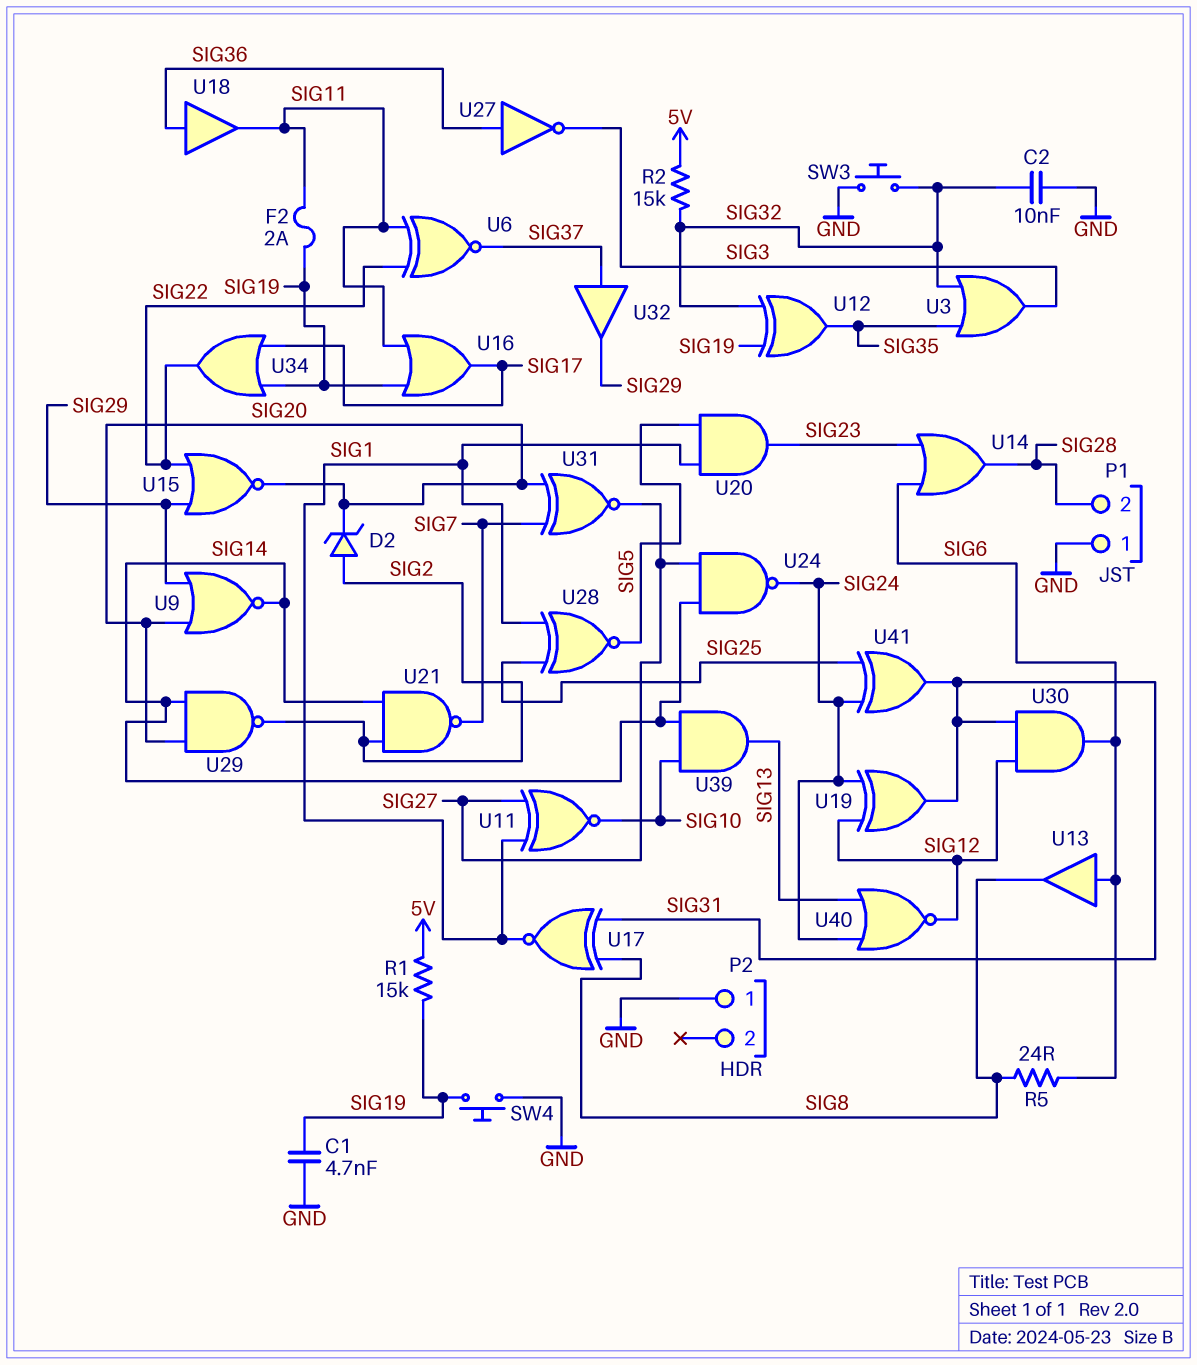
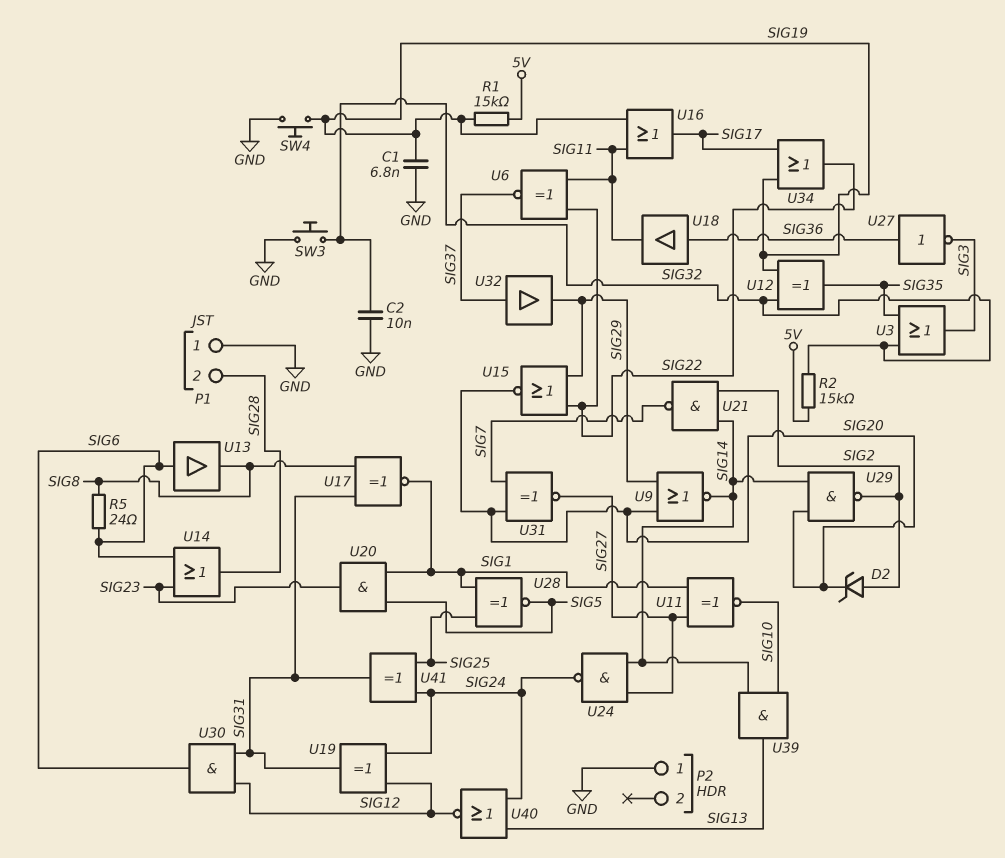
C1: 4.7nF (GND, SIG19) -> 6.8nF (GND, SIG19)
F2: 2A (SIG11, SIG19) -> none

